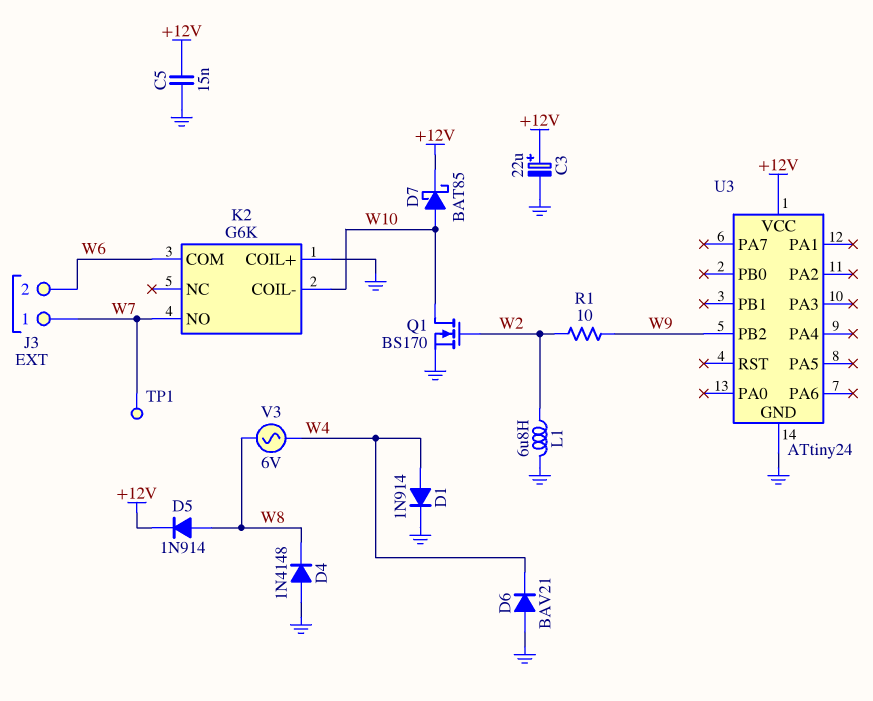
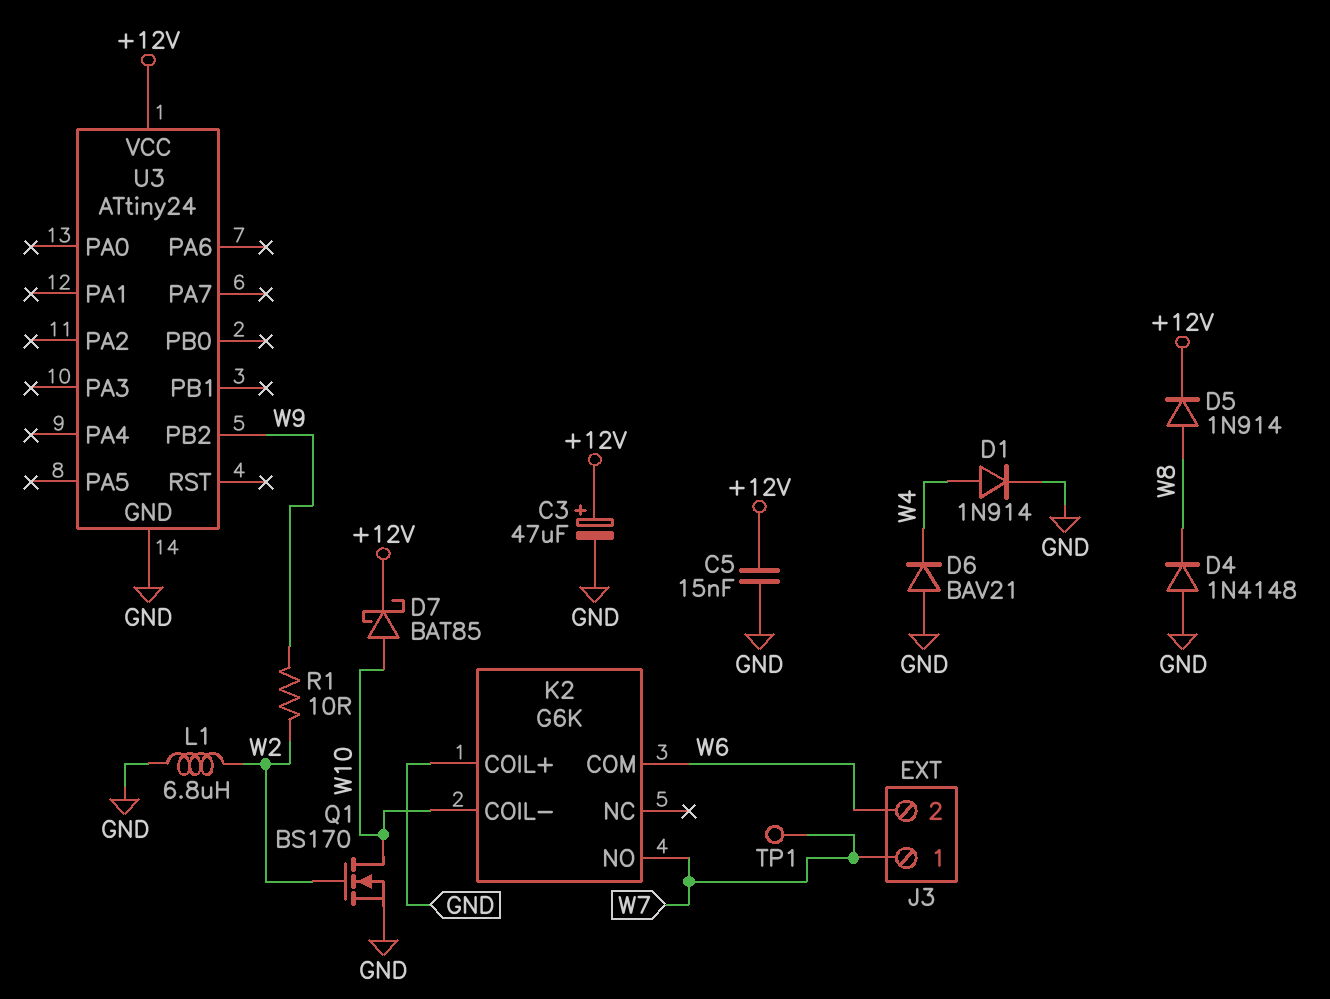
C3: 22uF (plus +12V, minus GND) -> 47uF (plus +12V, minus GND)
V3: AC 6V (W4, W8) -> none

